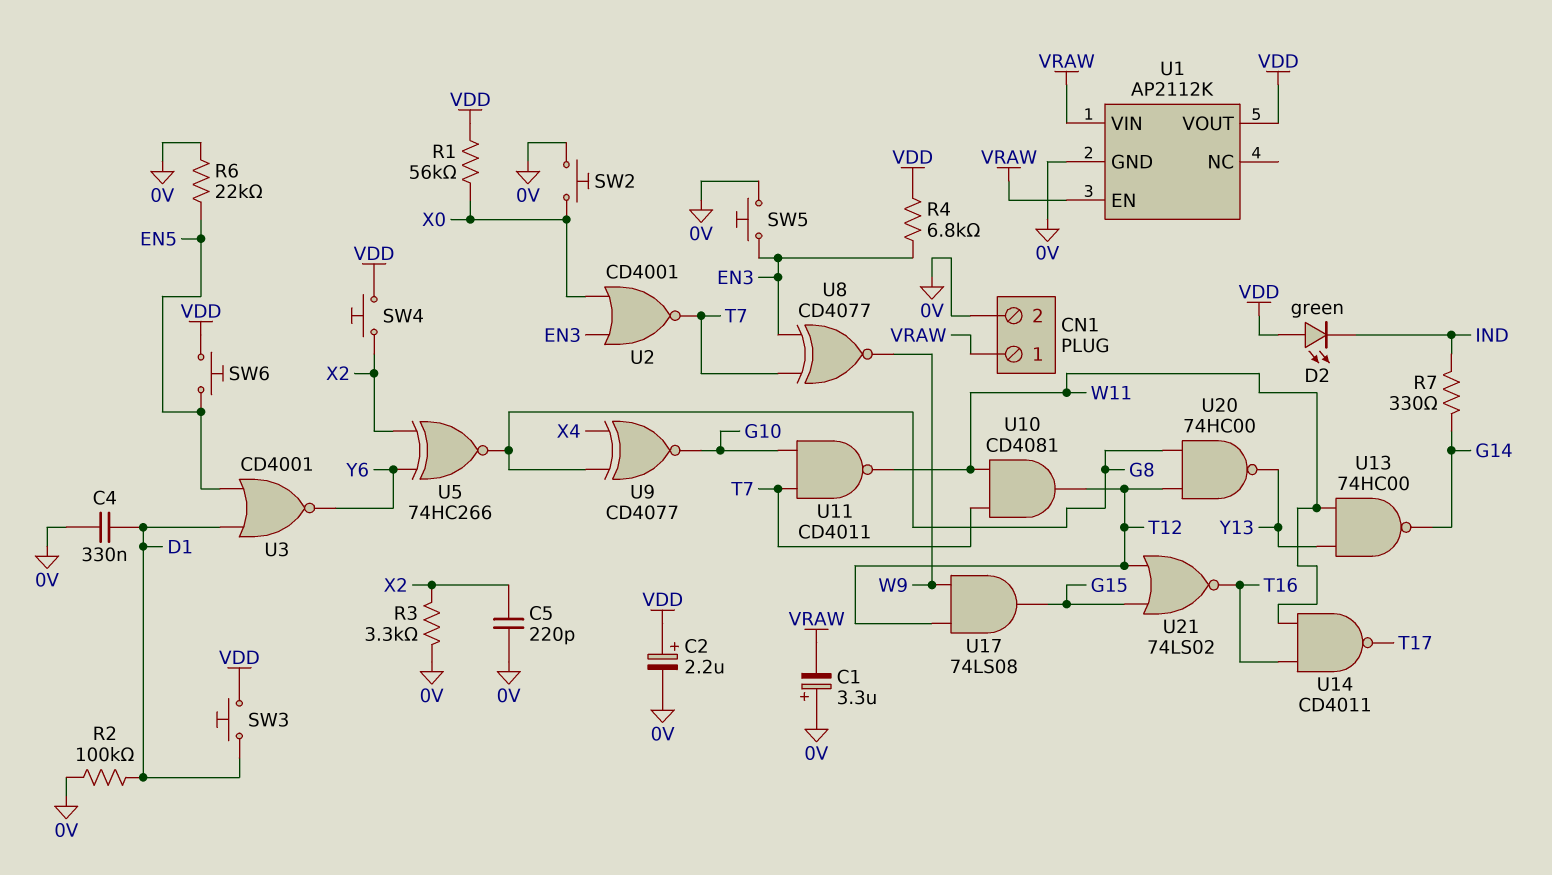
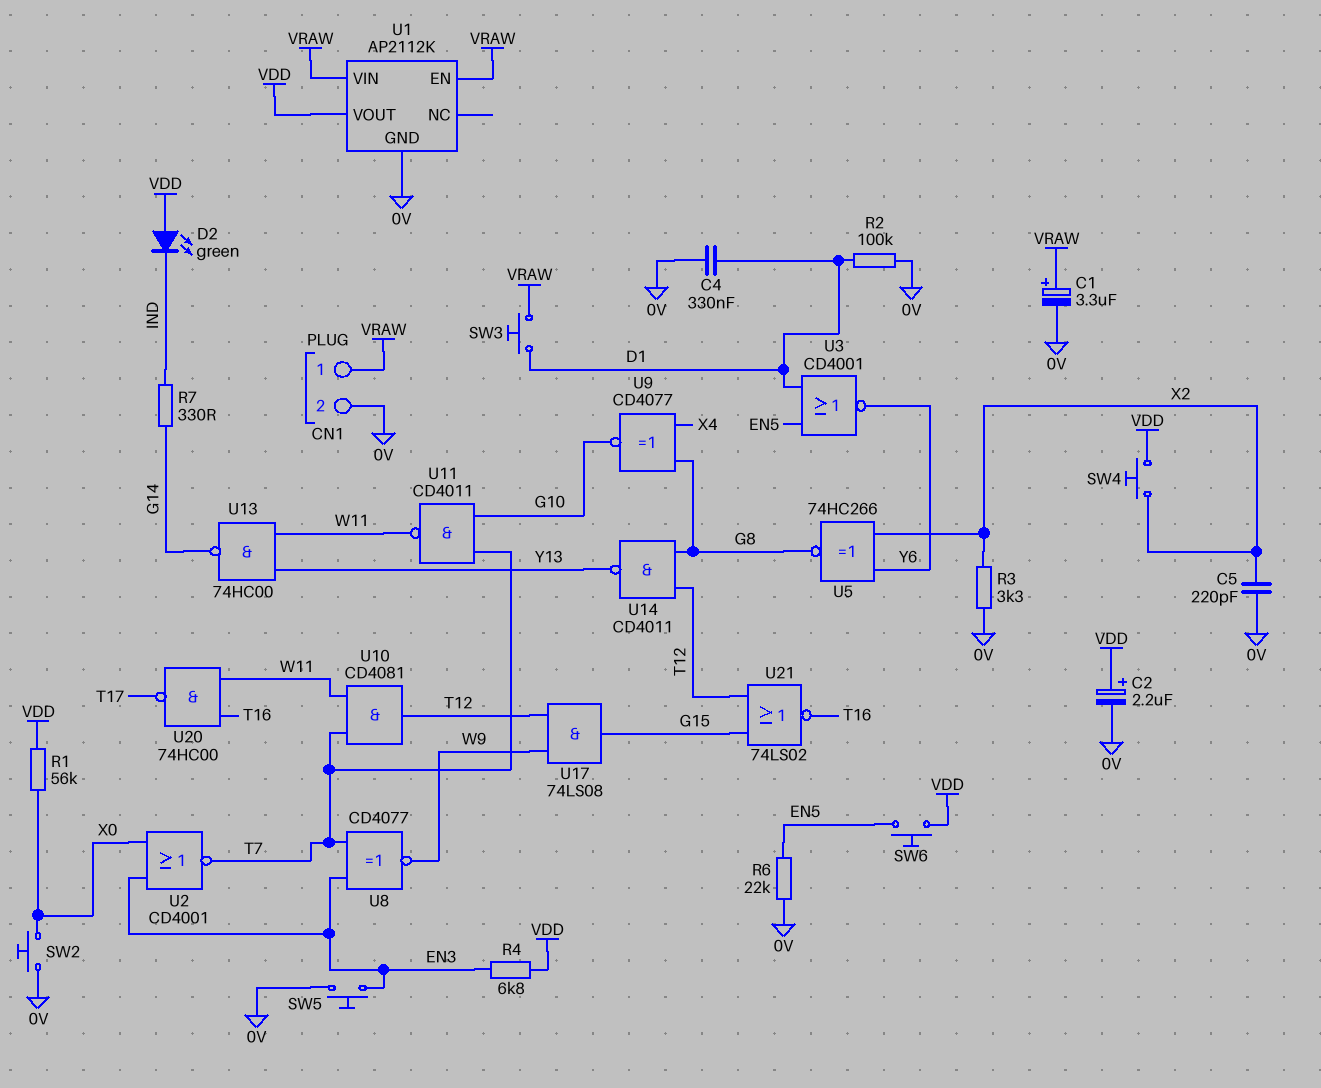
C1: 3.3uF (plus 0V, minus VRAW) -> 3.3uF (plus VRAW, minus 0V)
SW3: button (D1, VDD) -> button (D1, VRAW)
U14: NAND CD4011 (in T16, in W11, out T17) -> NAND CD4011 (in G8, in T12, out Y13)
U20: NAND 74HC00 (in G8, in T12, out Y13) -> NAND 74HC00 (in T16, in W11, out T17)

